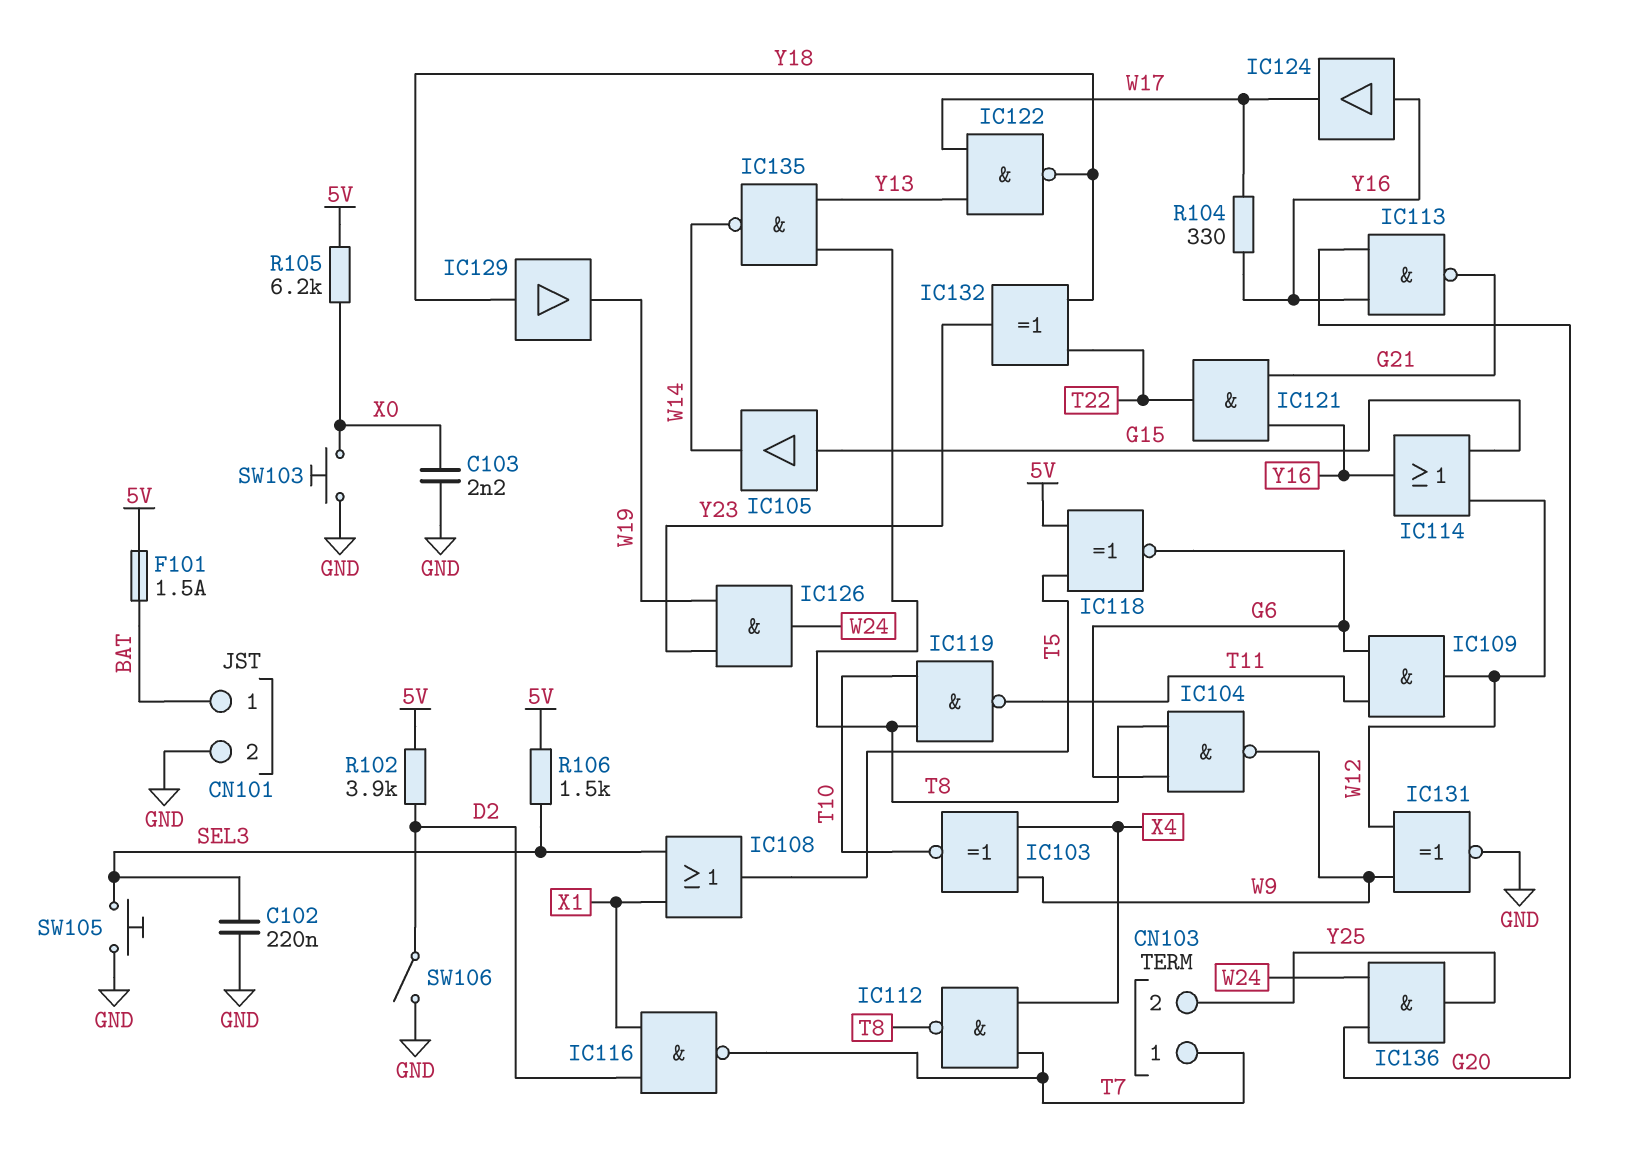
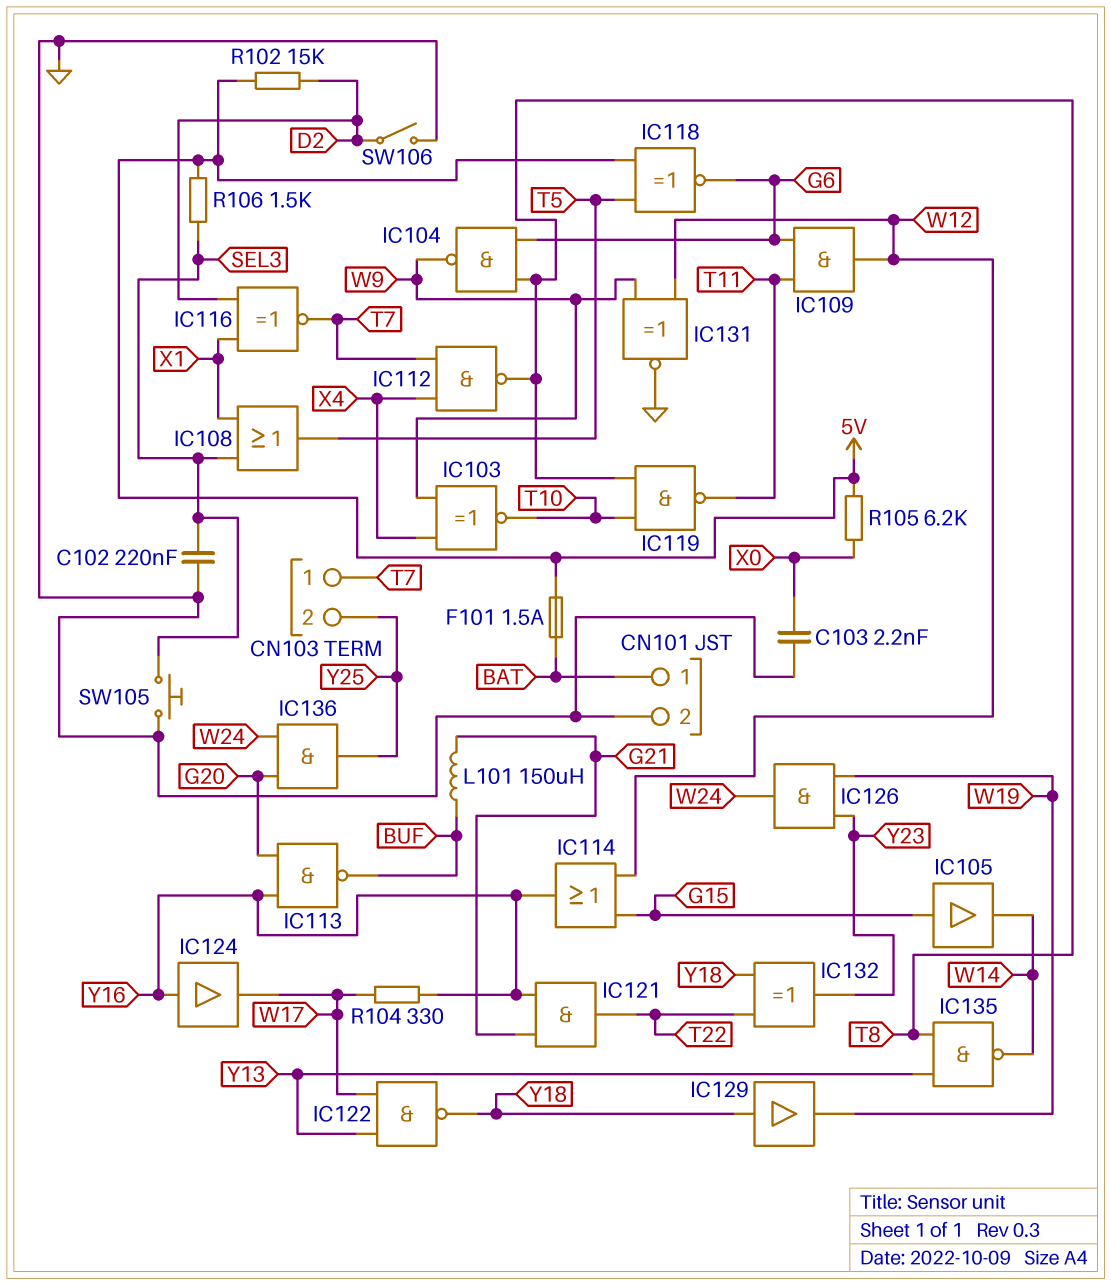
IC113: NAND (in G20, in Y16, out G21) -> NAND (in G20, in Y16, out BUF)
IC116: NAND (in D2, in X1, out T7) -> XNOR (in D2, in X1, out T7)
L101: none -> 150uH (BUF, G21)
R102: 3.9k (5V, D2) -> 15k (5V, D2)
SW103: button (GND, X0) -> none

